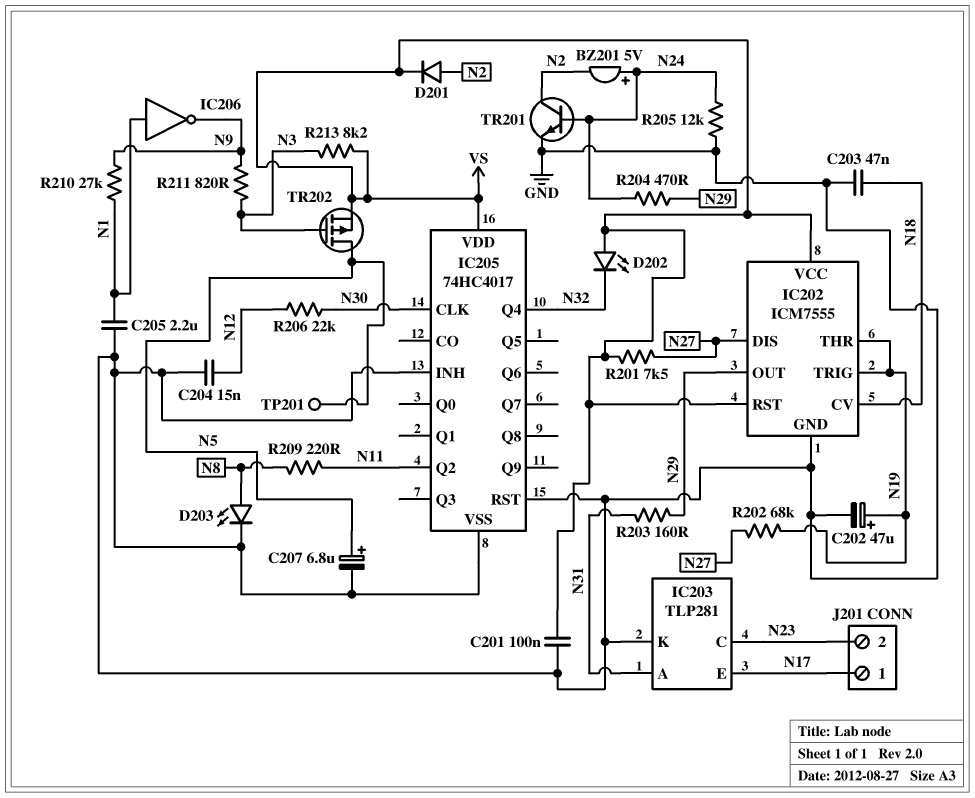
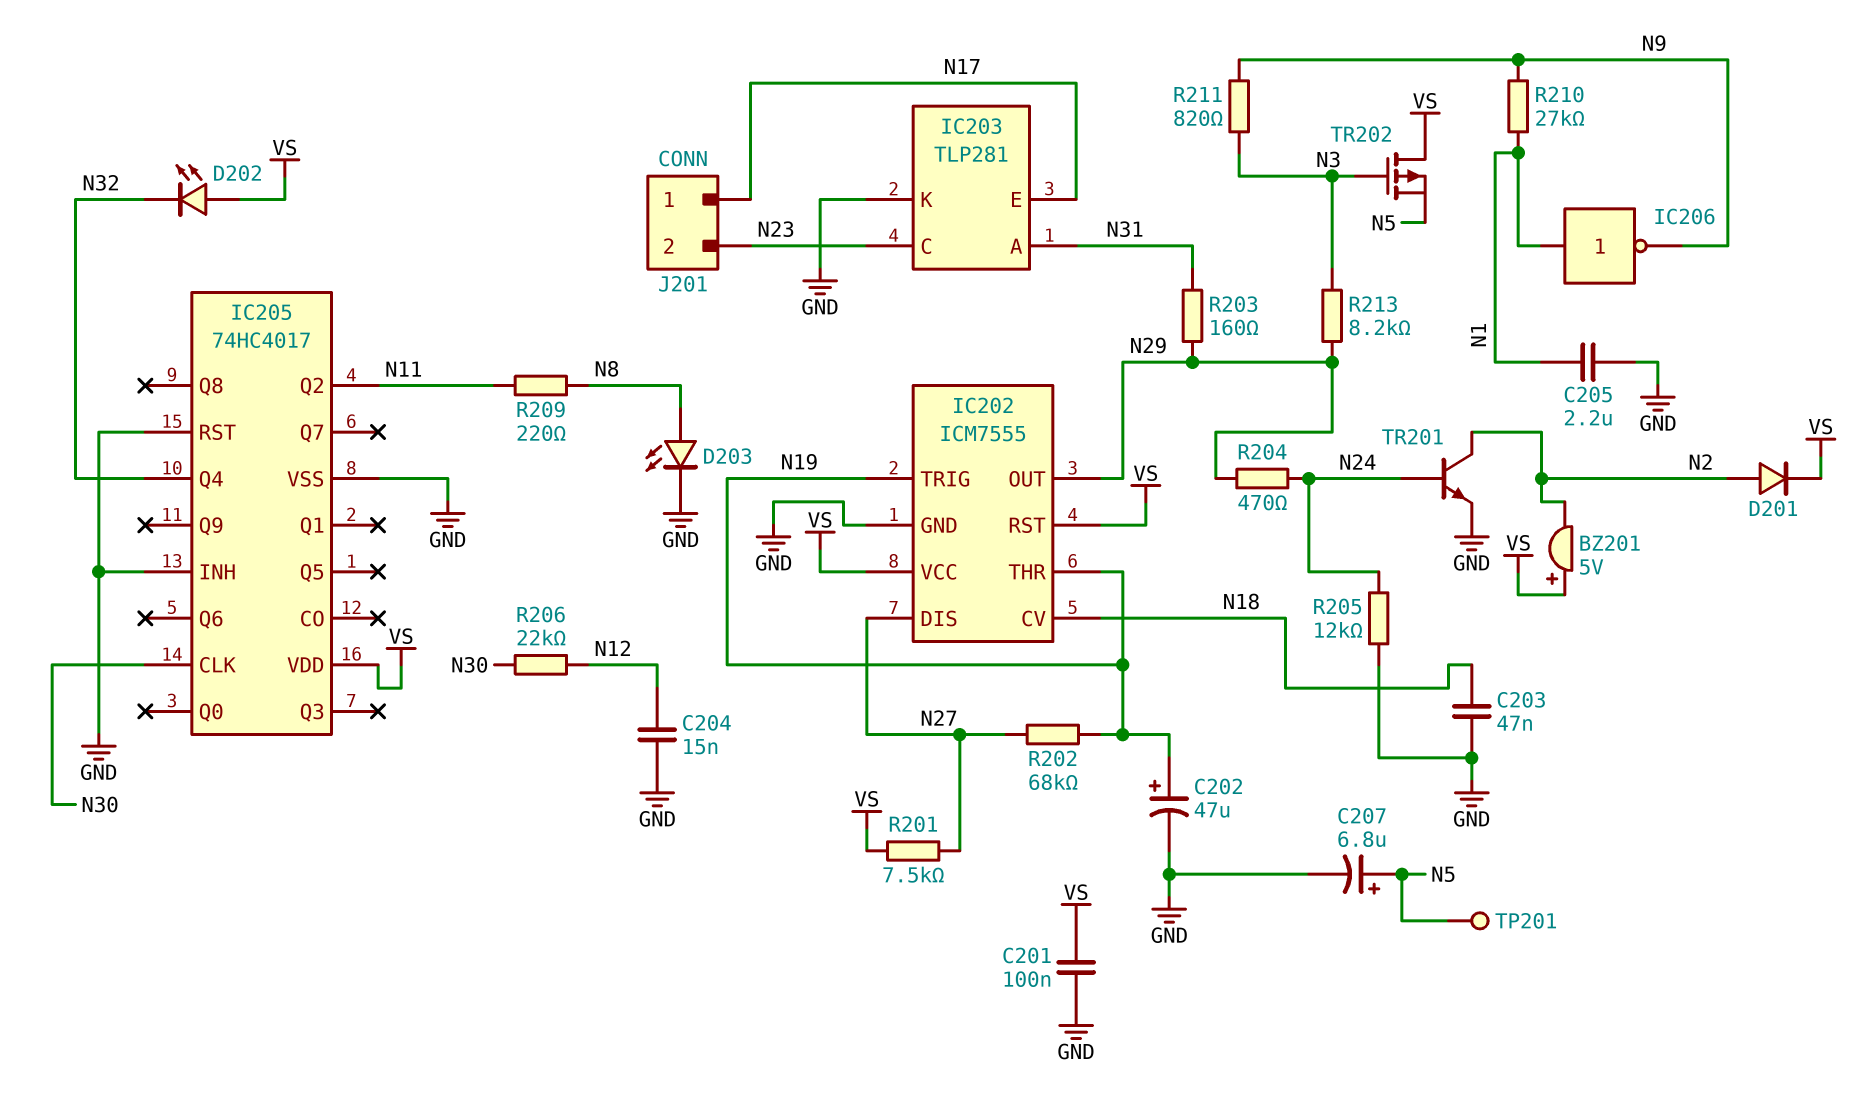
BZ201: buzzer 5V (plus N24, minus N2) -> buzzer 5V (plus VS, minus N2)
R213: 8.2k (N3, VS) -> 8.2k (N3, N29)
TR202: PMOS (G N3, D N5, S VS) -> PMOS (G N3, D VS, S N5)

